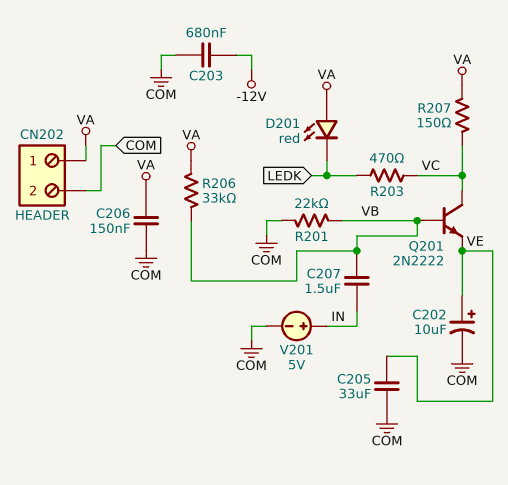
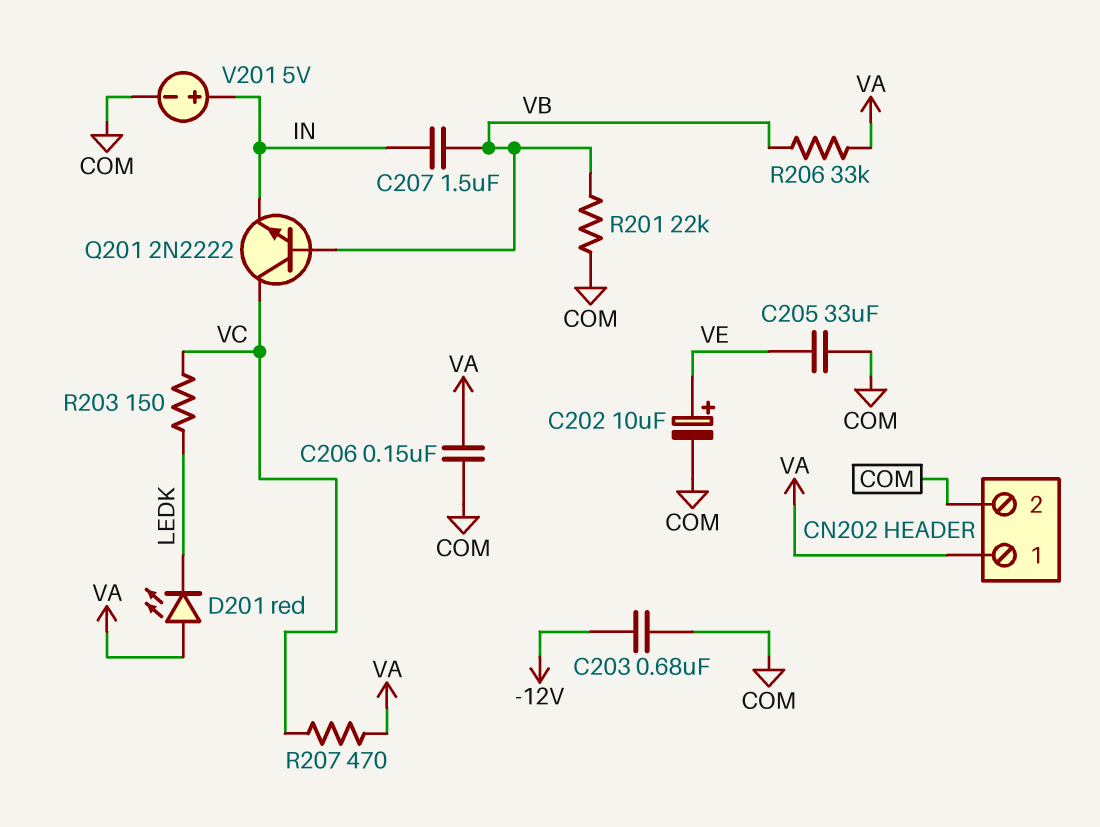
Q201: NPN 2N2222 (B VB, C VC, E VE) -> NPN 2N2222 (B VB, C VC, E IN)
R203: 470 (LEDK, VC) -> 150 (LEDK, VC)
R207: 150 (VA, VC) -> 470 (VA, VC)

